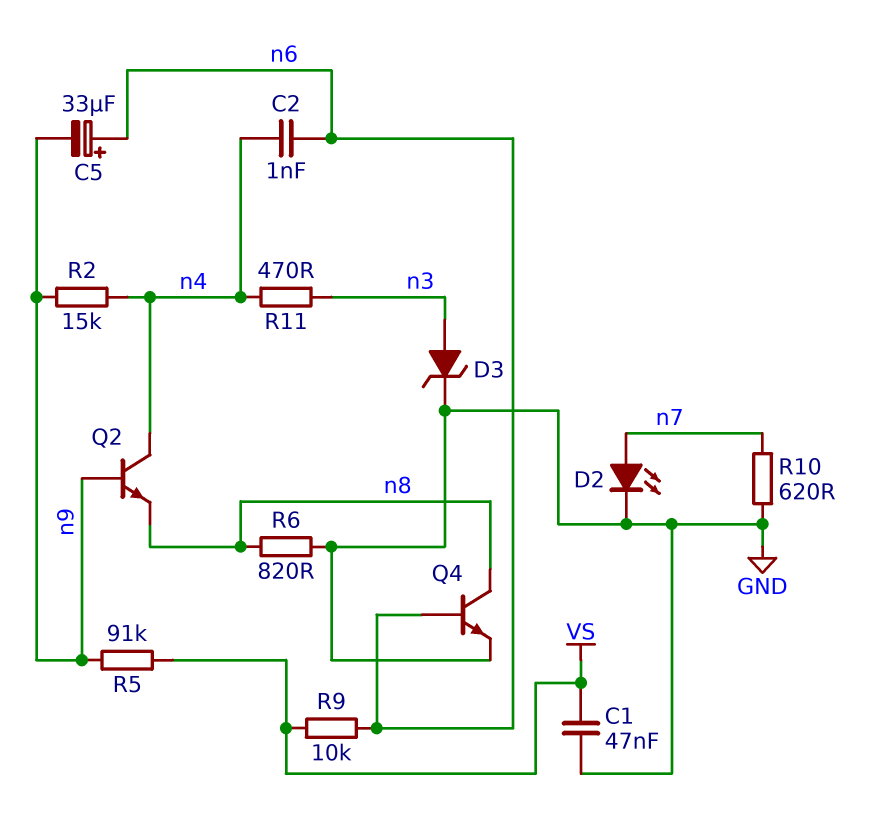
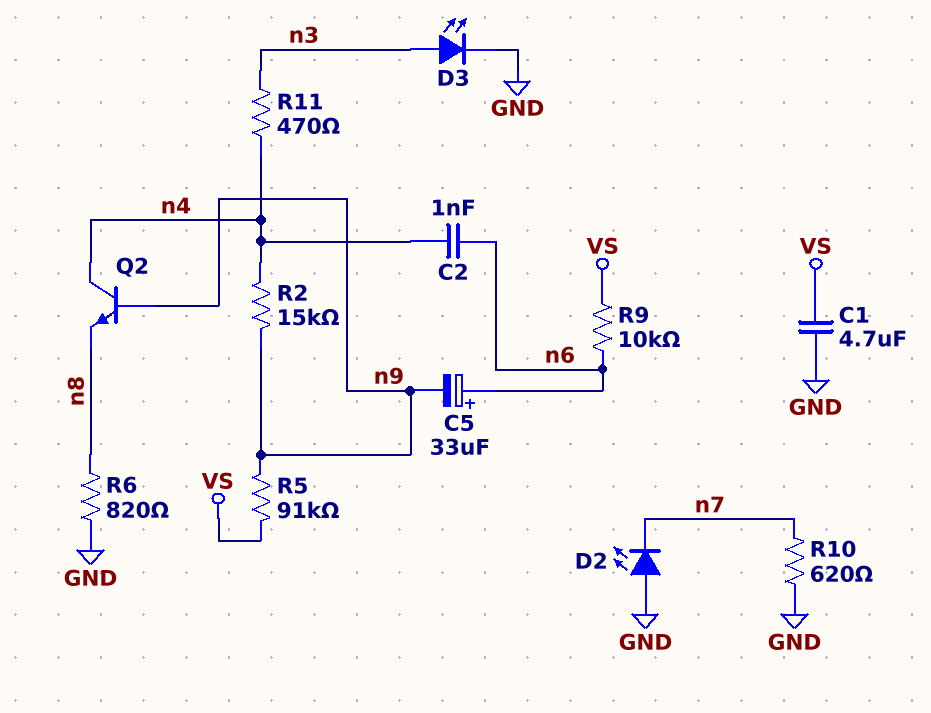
C1: 47nF (GND, VS) -> 4.7uF (GND, VS)
D2: LED (A n7, K GND) -> LED (A GND, K n7)
D3: zener (A n3, K GND) -> LED (A n3, K GND)
Q4: NPN (B n6, C n8, E GND) -> none

